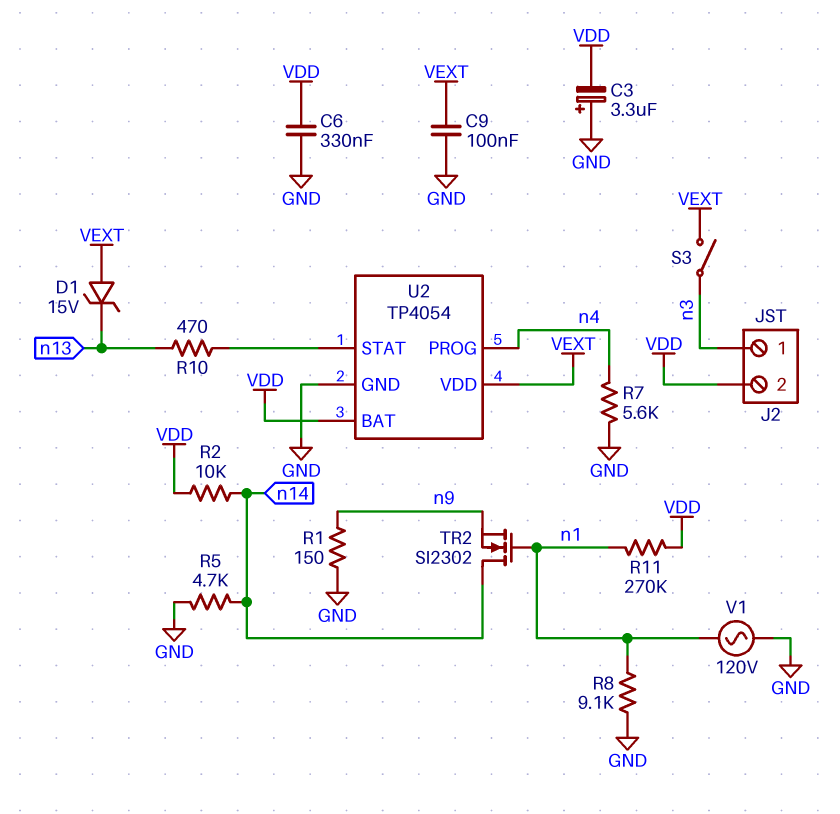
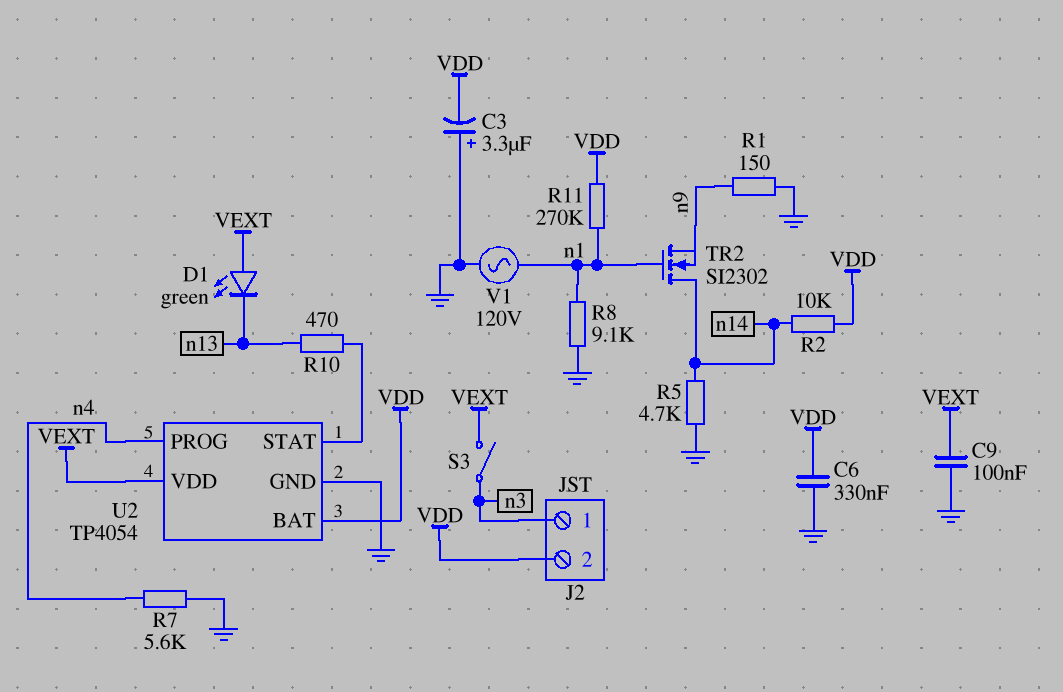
D1: zener 15V (A VEXT, K n13) -> LED green (A VEXT, K n13)

